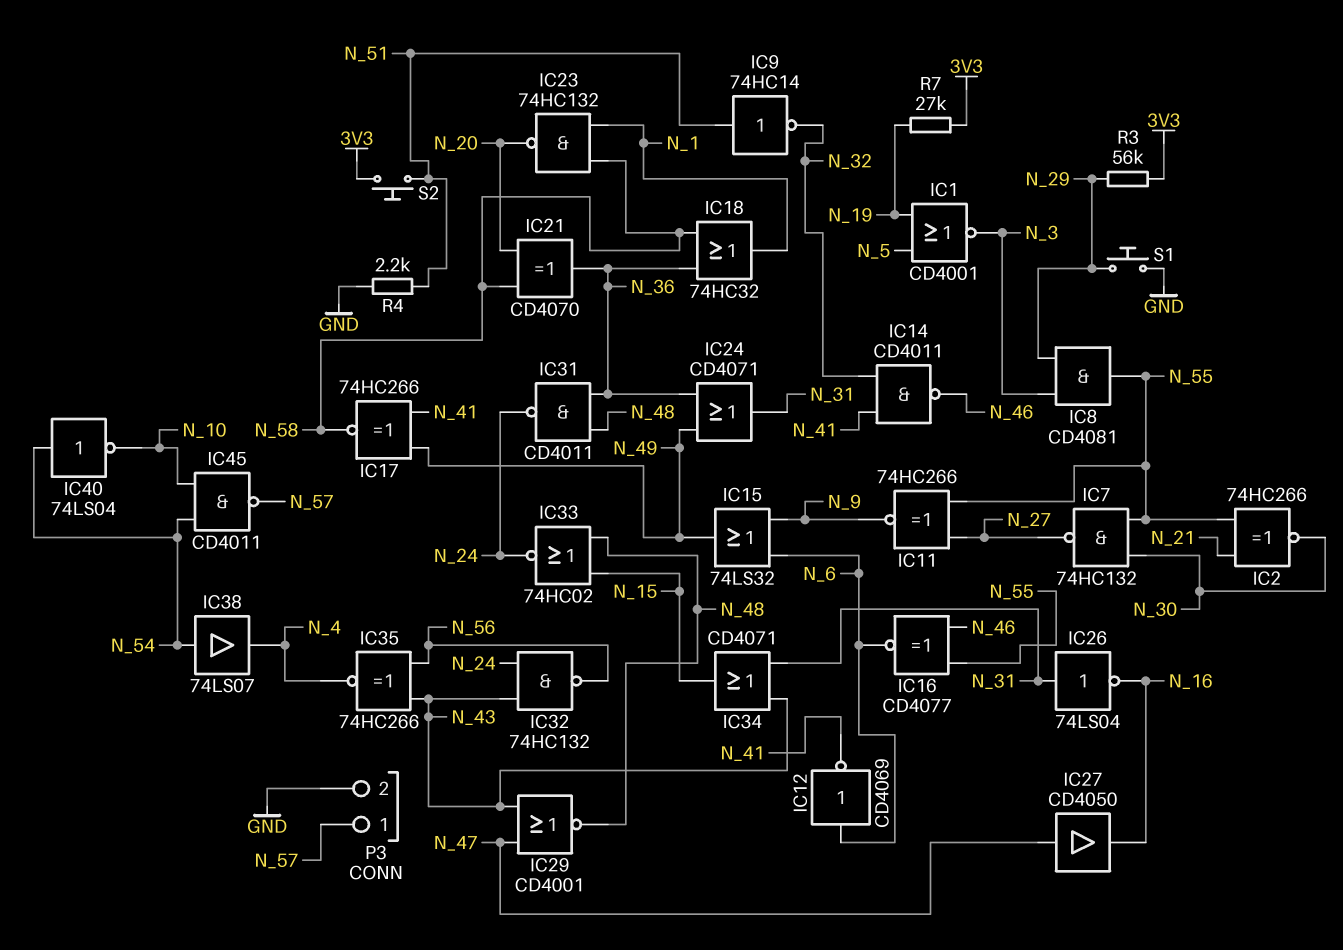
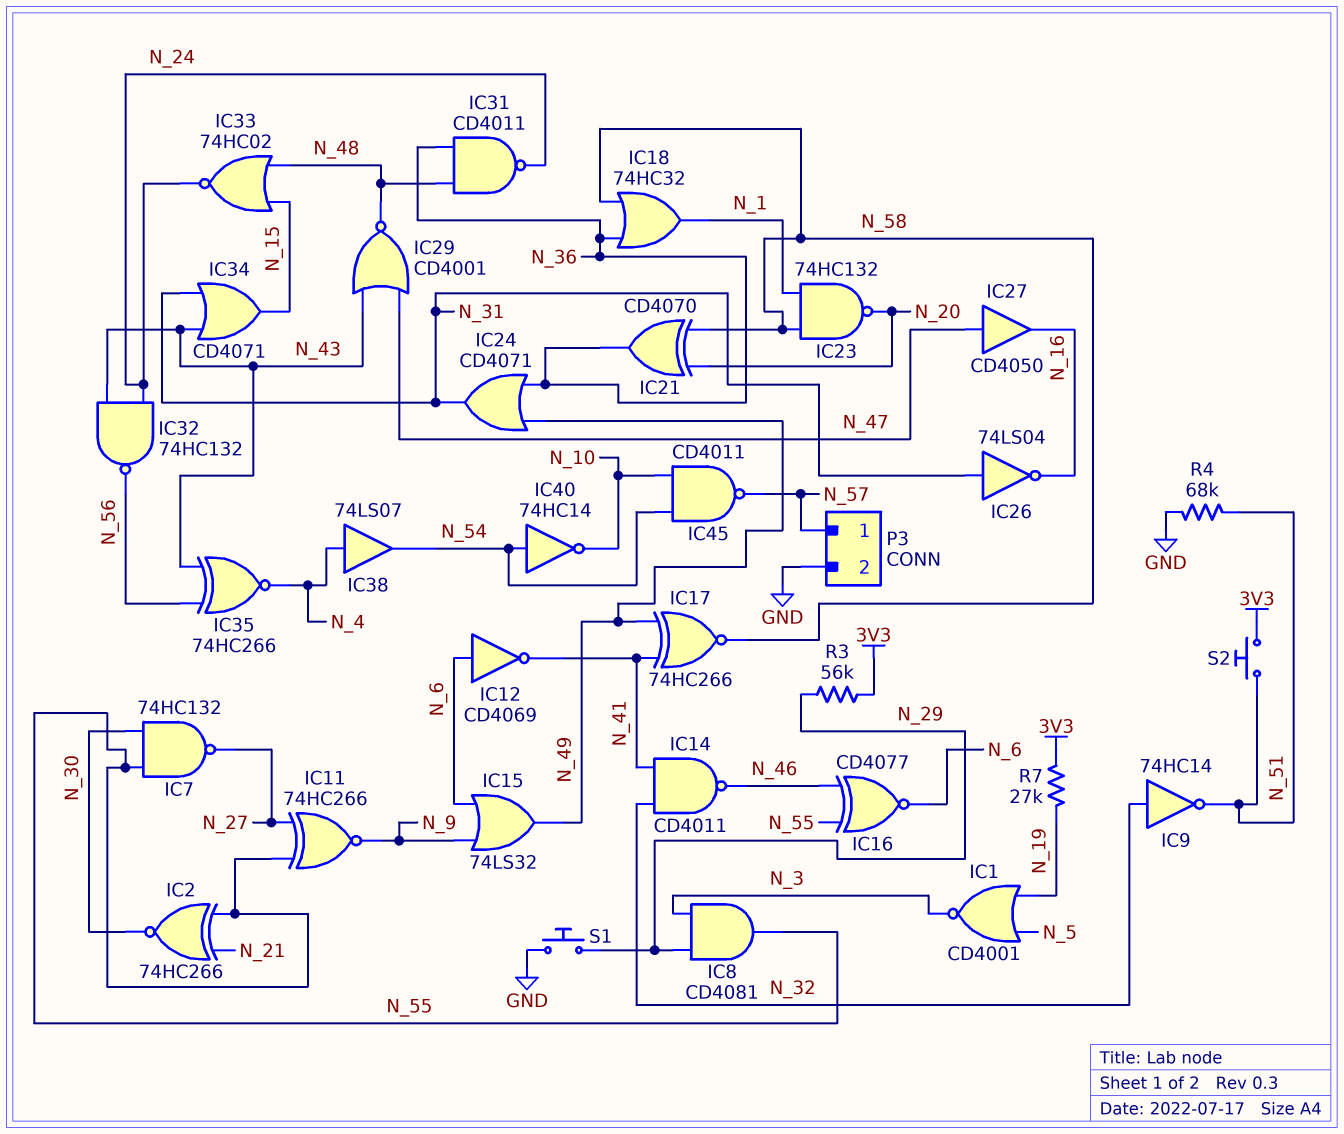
IC9: NOT 74HC14 (in N_51, out N_32) -> NOT 74HC14 (in N_32, out N_51)
IC38: buffer 74LS07 (in N_54, out N_4) -> buffer 74LS07 (in N_4, out N_54)
IC40: NOT 74LS04 (in N_54, out N_10) -> NOT 74HC14 (in N_54, out N_10)
R4: 2.2k (GND, N_51) -> 68k (GND, N_51)

